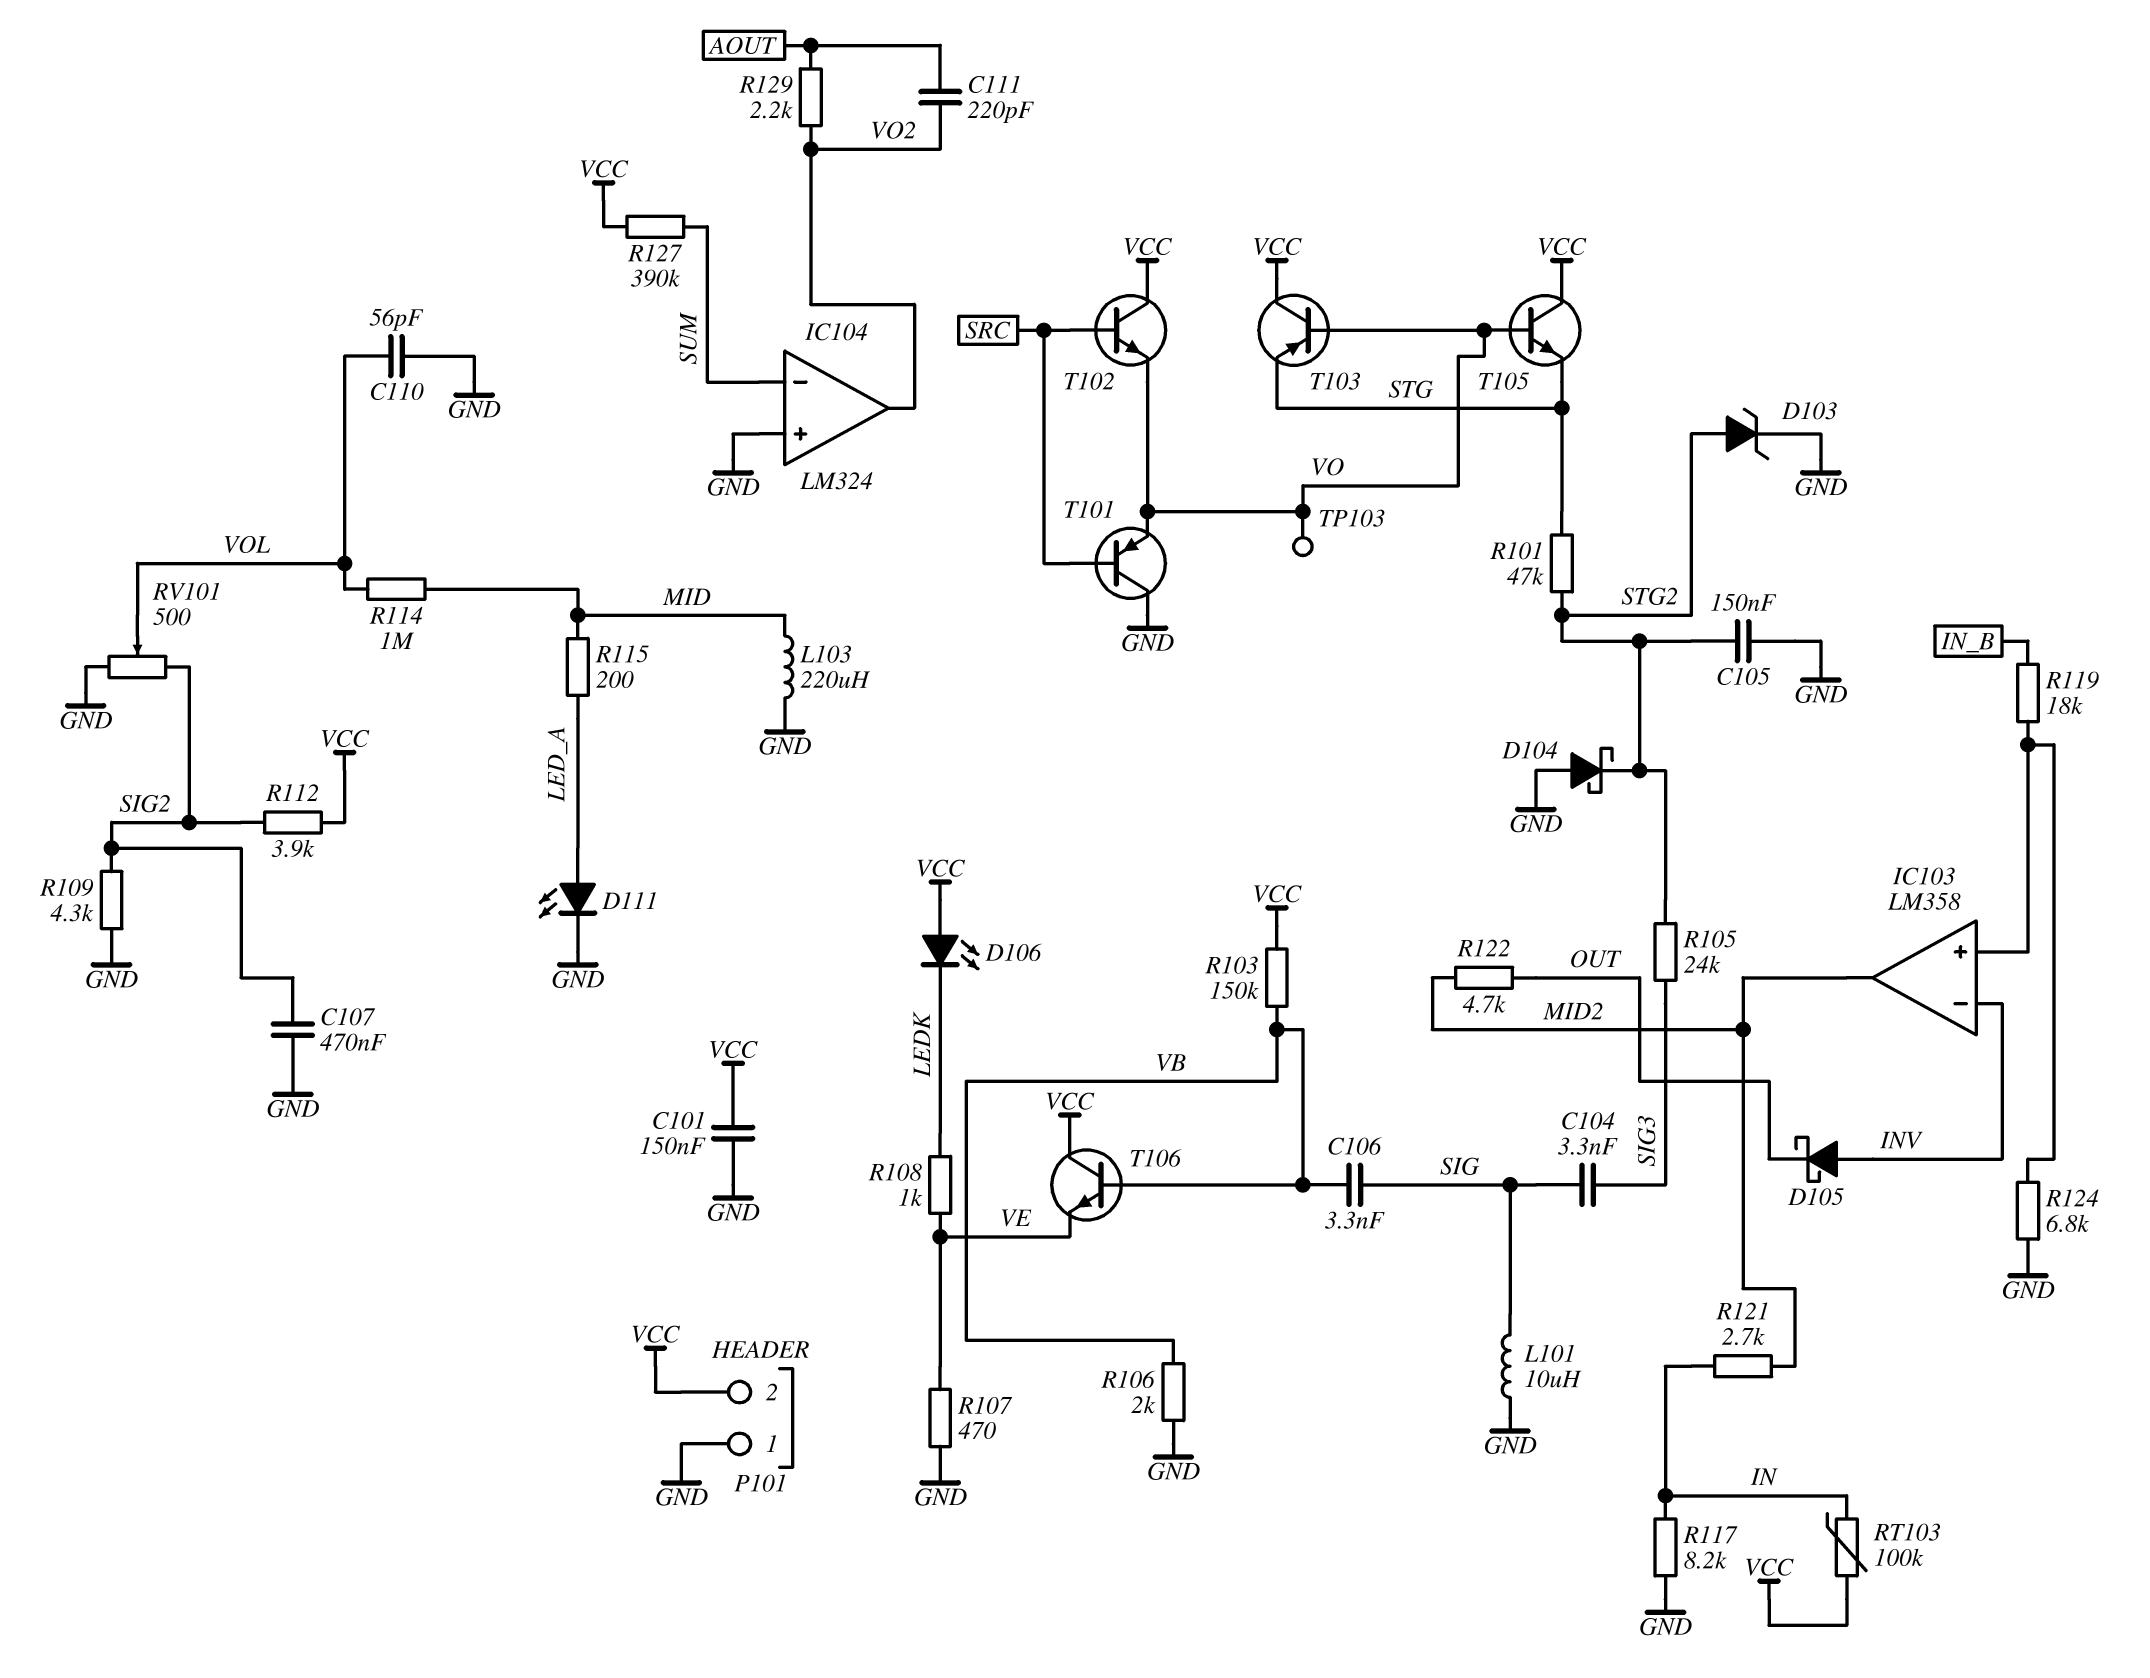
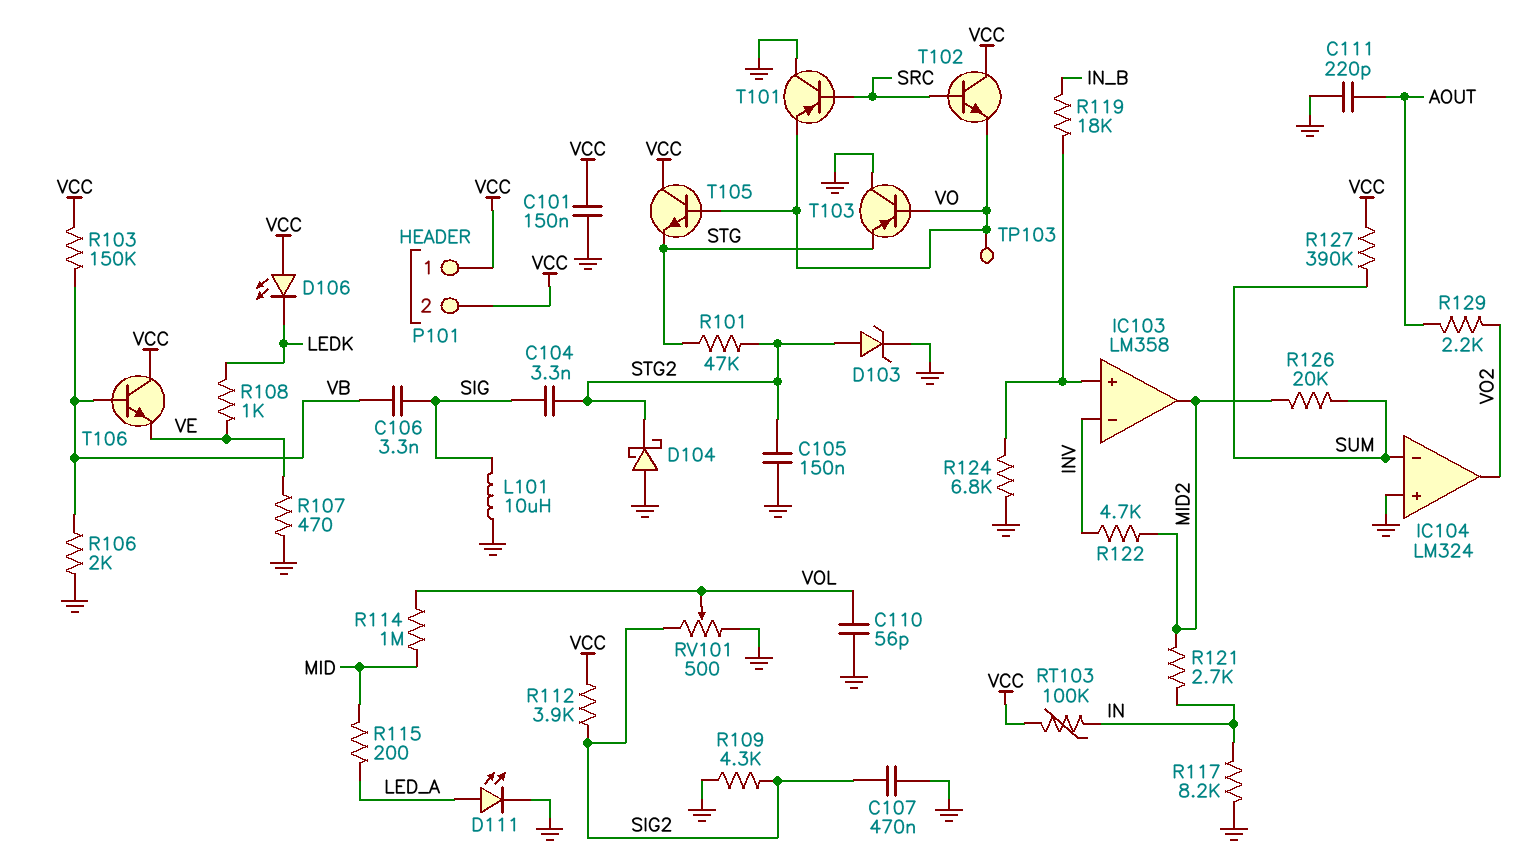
C104: 3.3nF (SIG, SIG3) -> 3.3nF (SIG, STG2)
C111: 220pF (AOUT, VO2) -> 220pF (AOUT, GND)
D105: schottky (A INV, K OUT) -> none
L103: 220uH (GND, MID) -> none
P101 pin 1: GND -> VCC
R105: 24k (SIG3, STG2) -> none
R122: 4.7k (MID2, OUT) -> 4.7k (INV, MID2)
R126: none -> 20k (MID2, SUM)
T103: PNP (B VO, C VCC, E STG) -> PNP (B VO, C GND, E STG)

